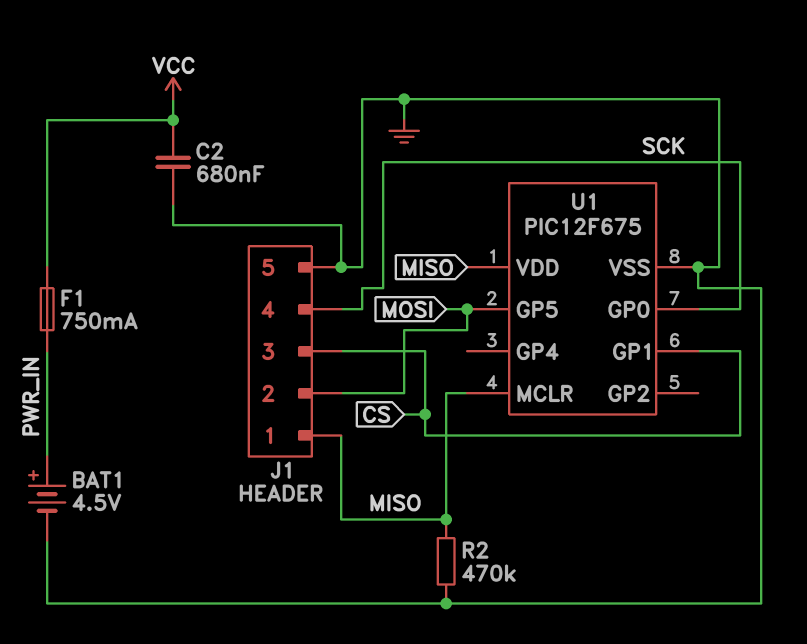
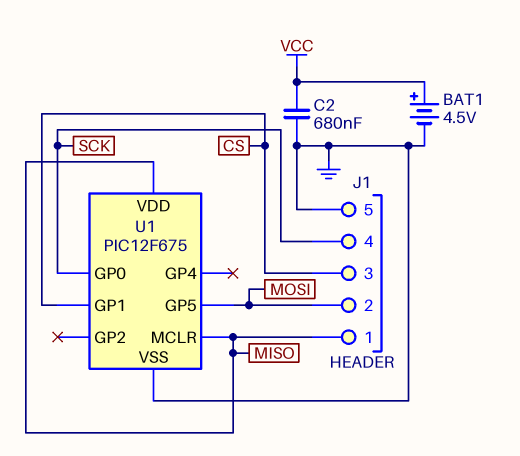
BAT1: 4.5V (plus PWR_IN, minus GND) -> 4.5V (plus VCC, minus GND)
F1: 750mA (PWR_IN, VCC) -> none
R2: 470k (GND, MISO) -> none

